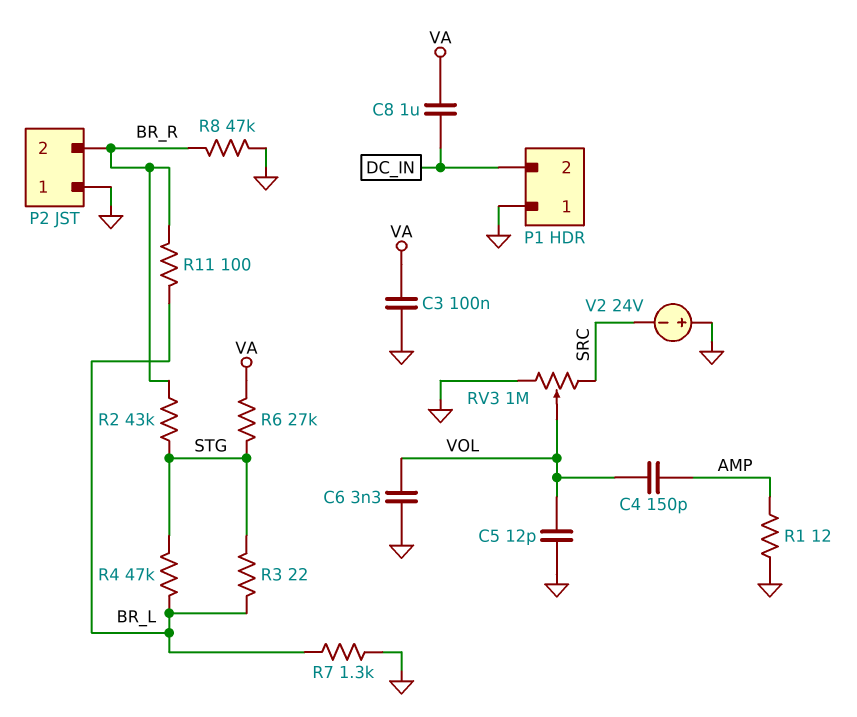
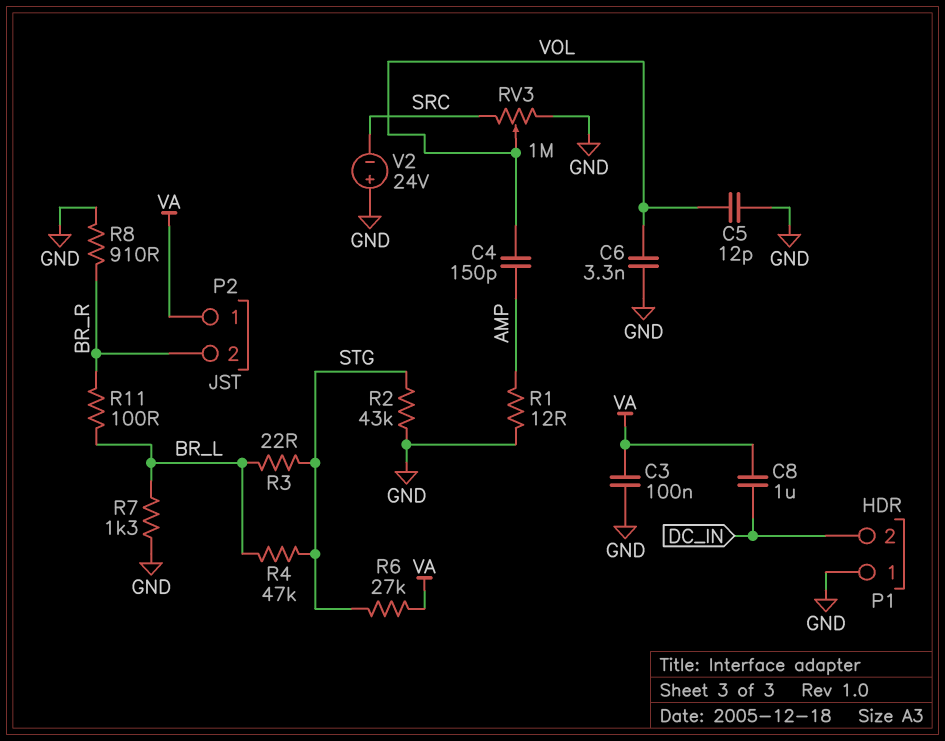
P2 pin 1: GND -> VA
R2: 43k (BR_R, STG) -> 43k (GND, STG)
R8: 47k (BR_R, GND) -> 910 (BR_R, GND)

